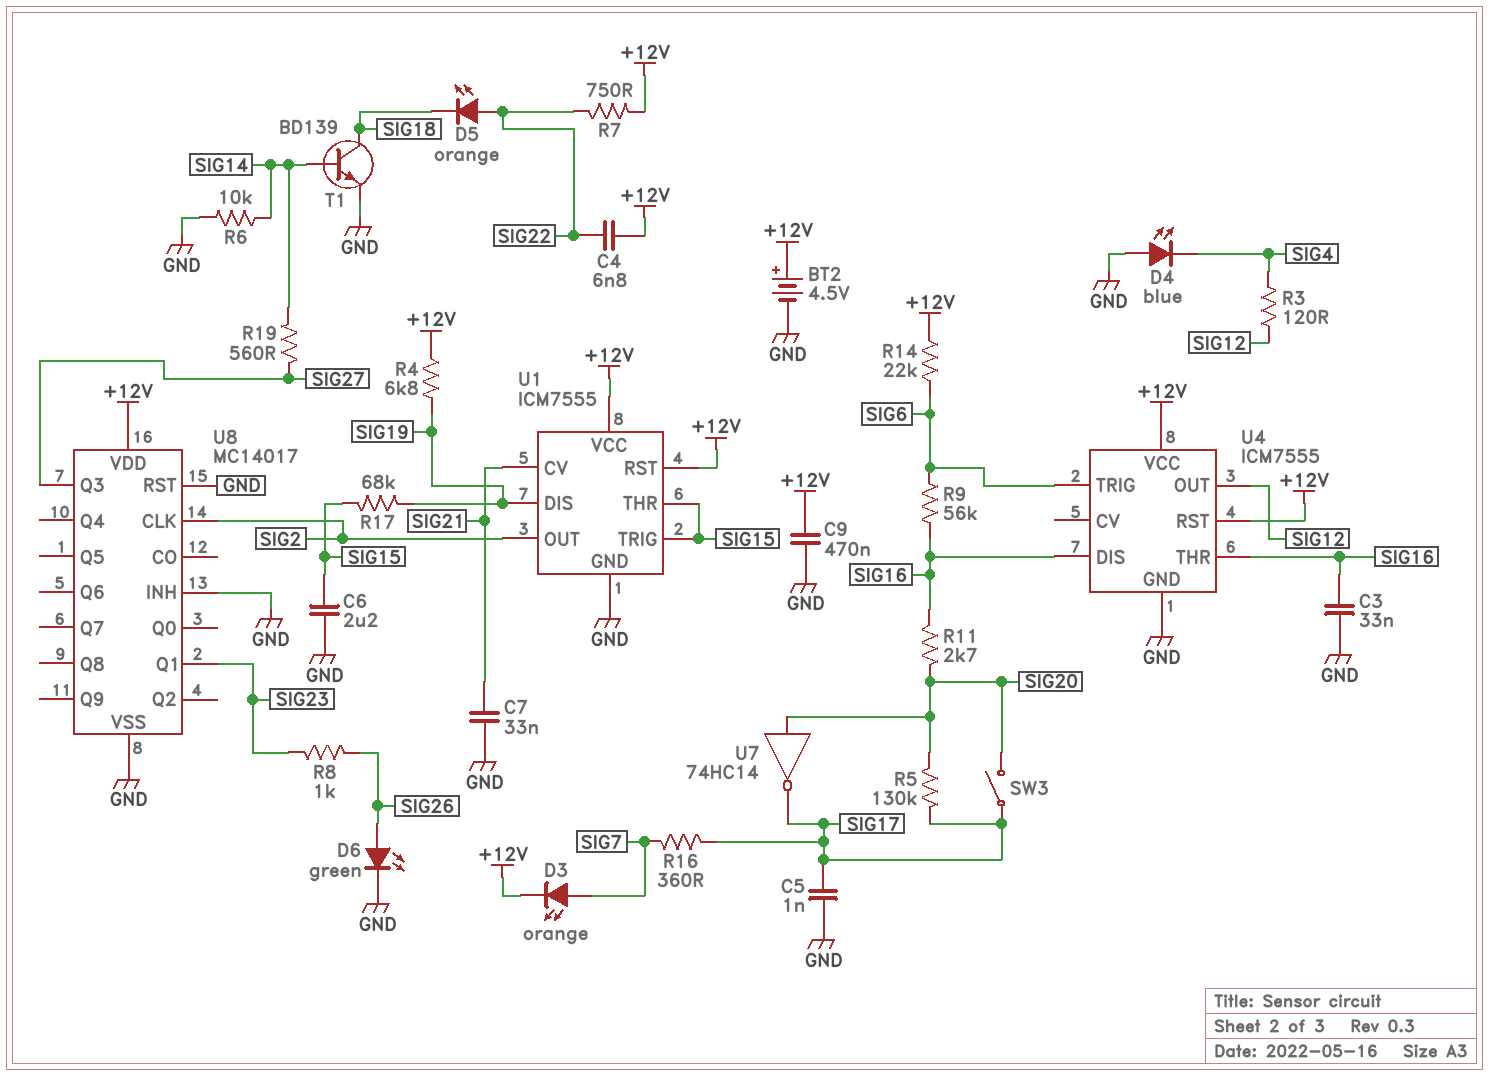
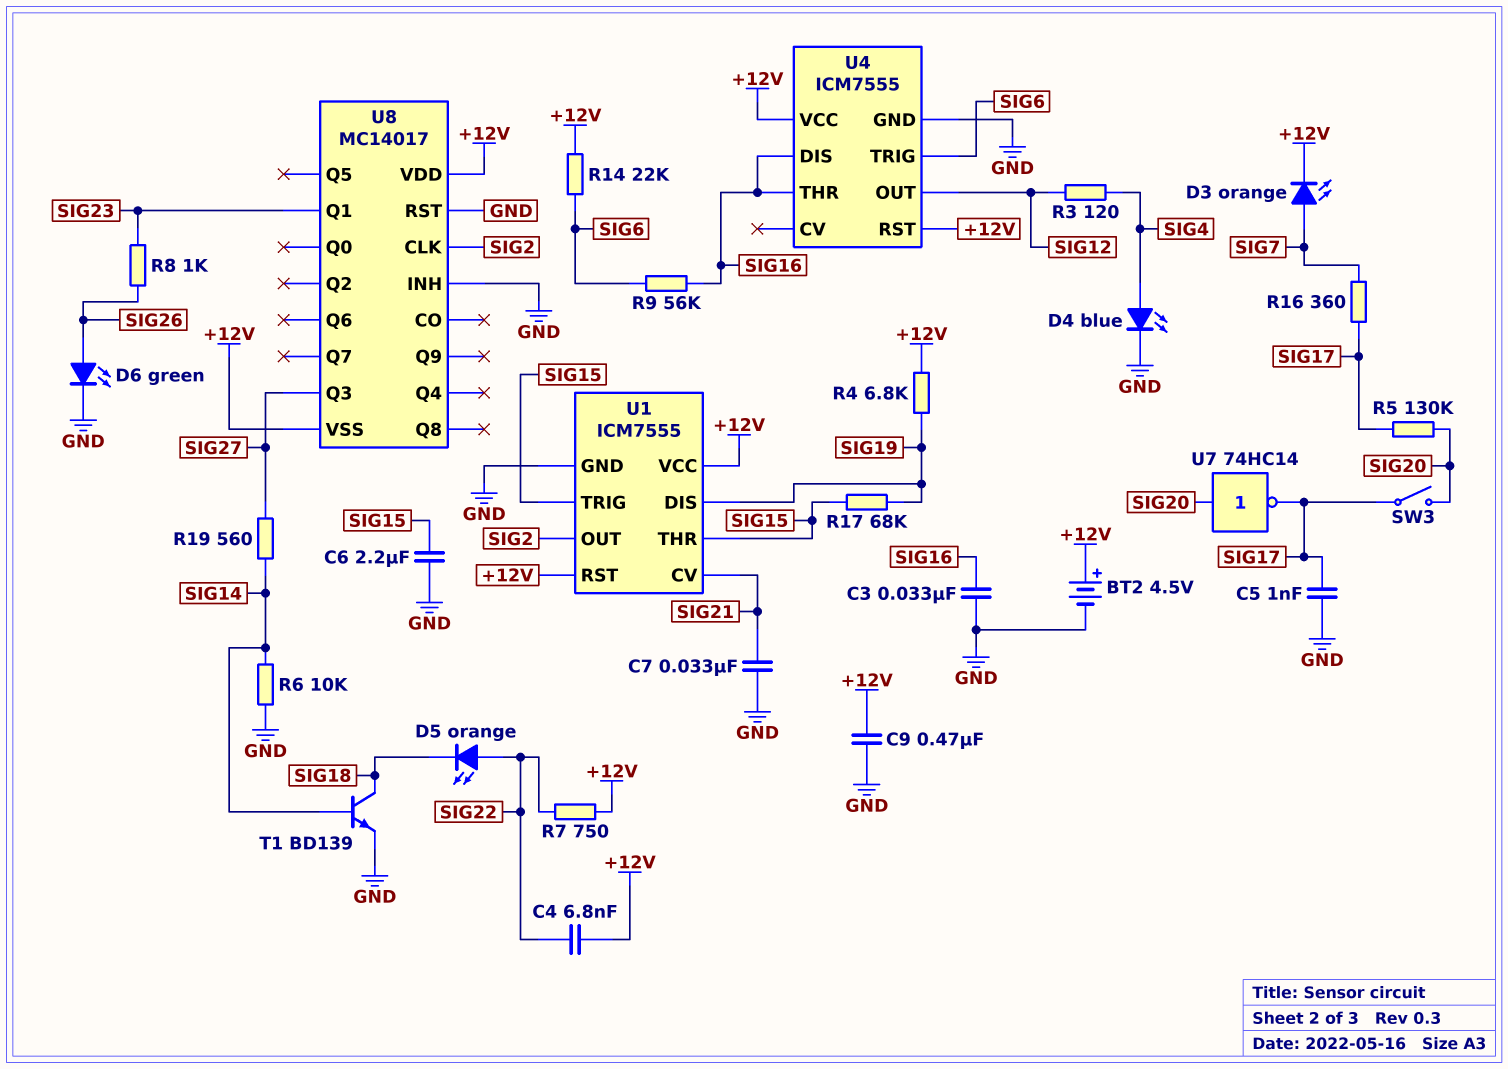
D4: LED blue (A GND, K SIG4) -> LED blue (A SIG4, K GND)
R11: 2.7k (SIG16, SIG20) -> none
U8 pin VSS: GND -> +12V

